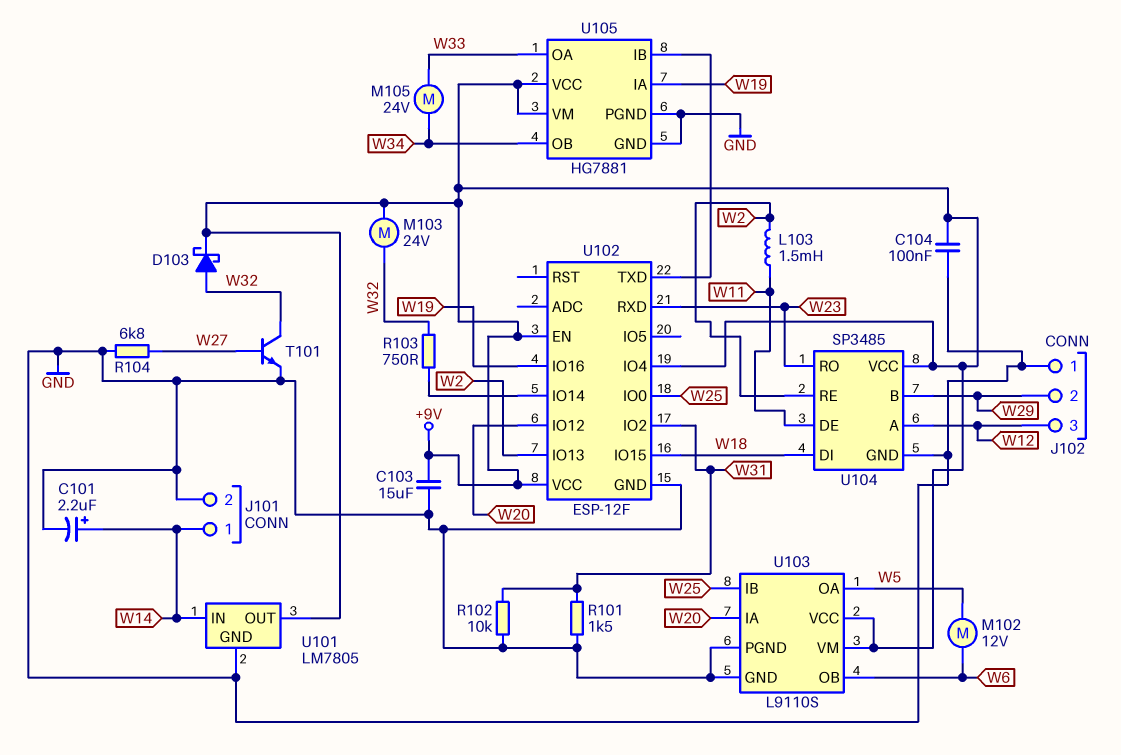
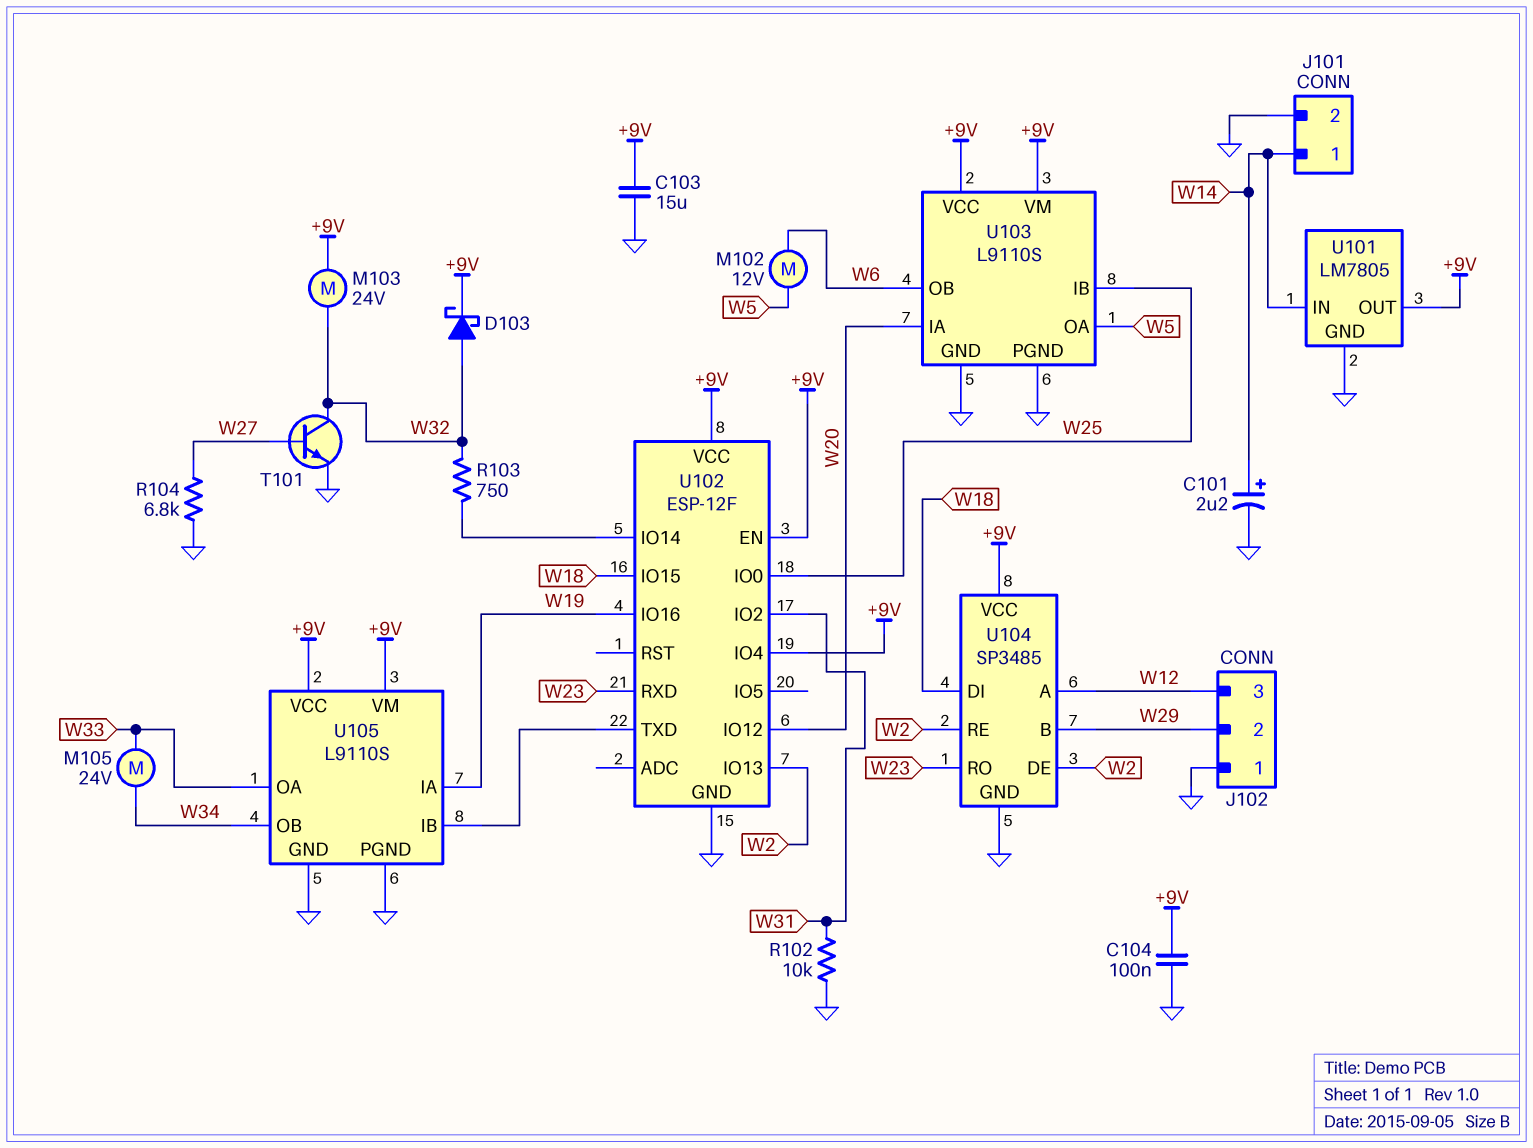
L103: 1.5mH (W2, W11) -> none
R101: 1.5k (GND, W31) -> none
U104 pin DE: W11 -> W2
U105: HG7881 -> L9110S

